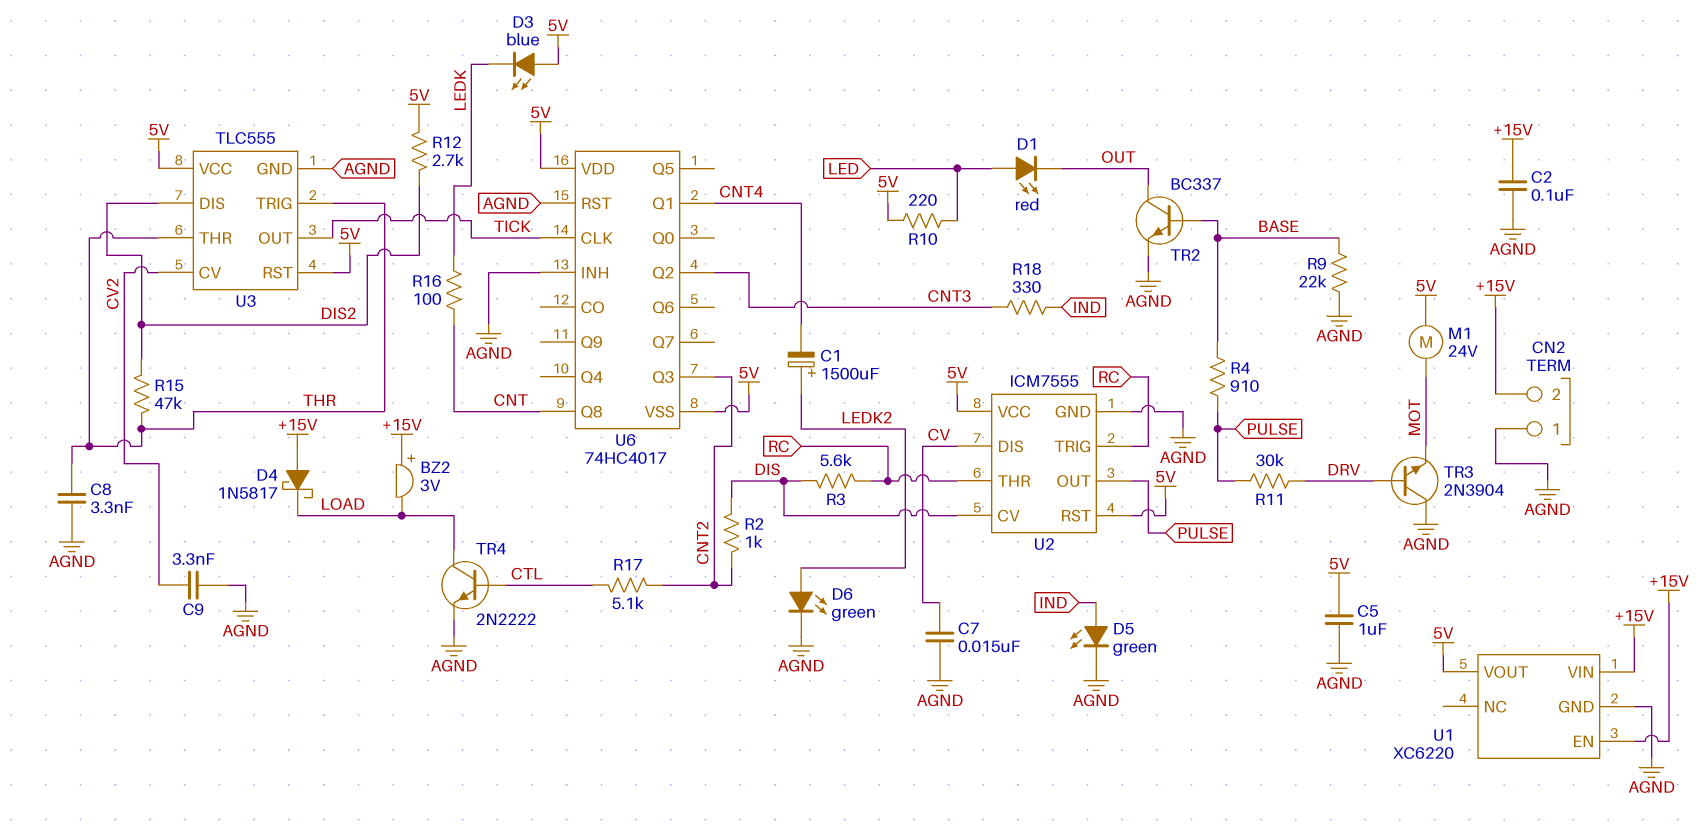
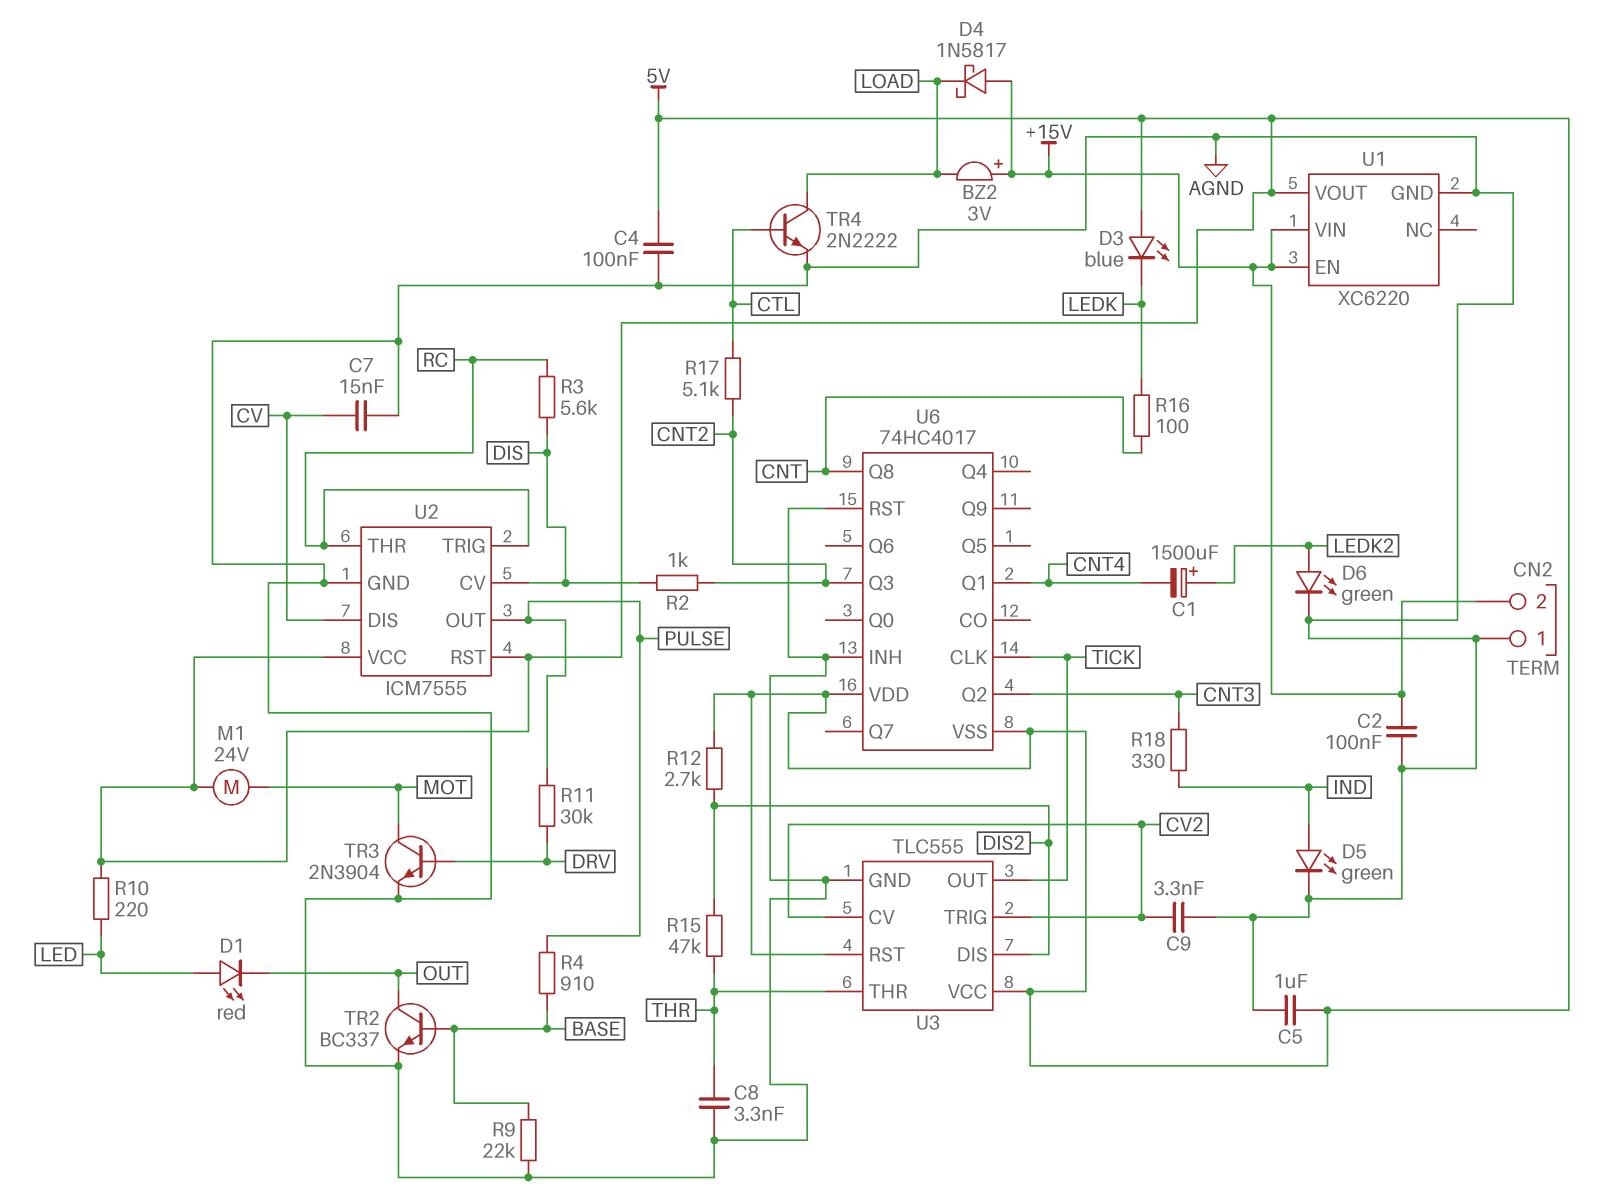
C4: none -> 100nF (5V, AGND)
TR3: NPN 2N3904 (B DRV, C AGND, E MOT) -> NPN 2N3904 (B DRV, C MOT, E AGND)
U3 pin TRIG: THR -> CV2

